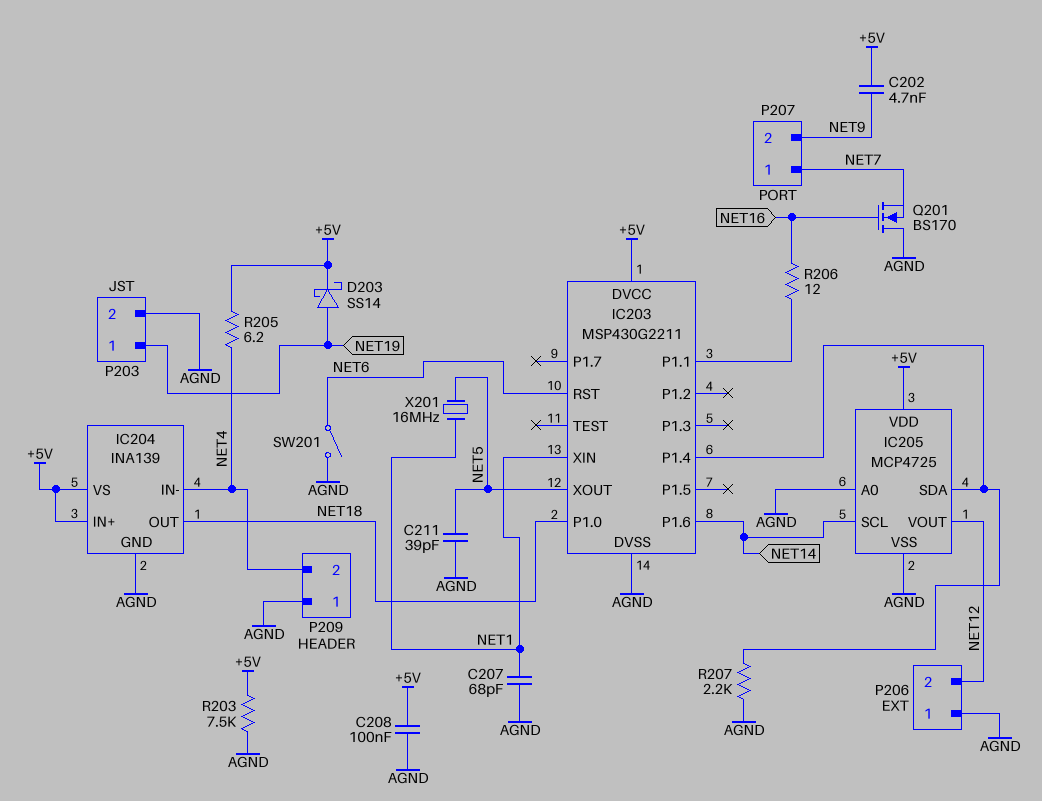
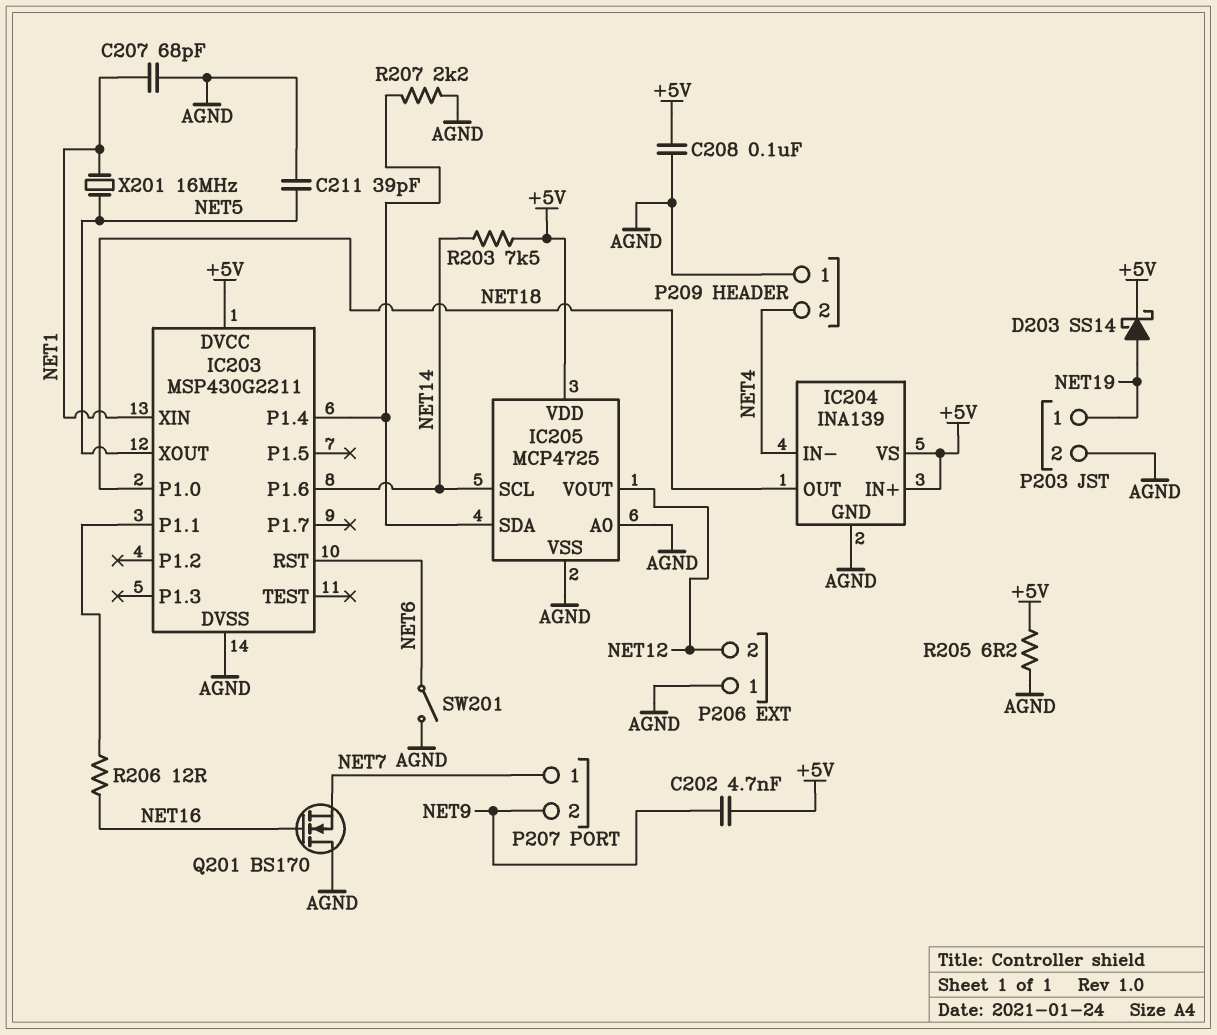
R203: 7.5k (+5V, AGND) -> 7.5k (+5V, NET14)
R205: 6.2 (+5V, NET4) -> 6.2 (+5V, AGND)

